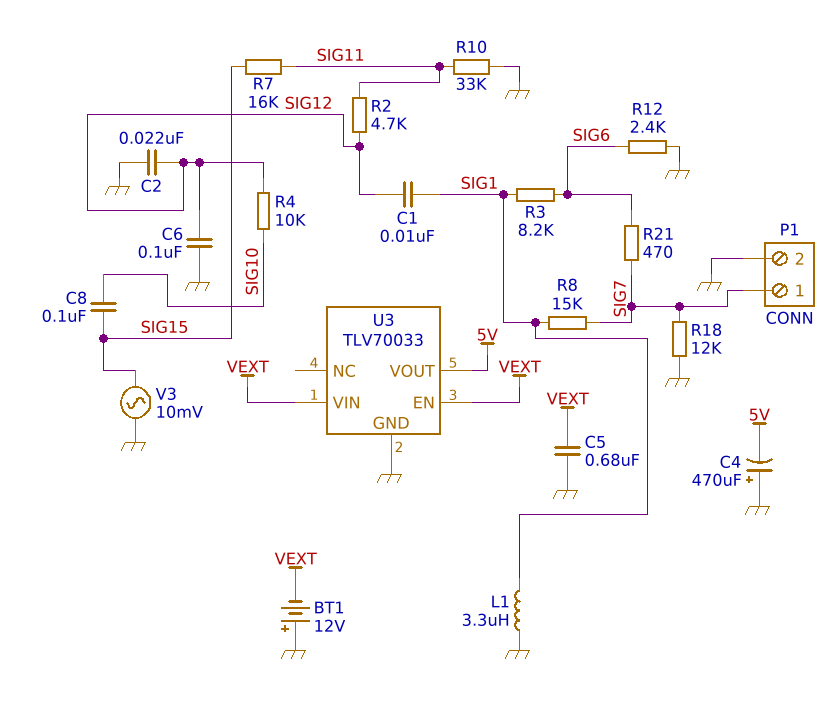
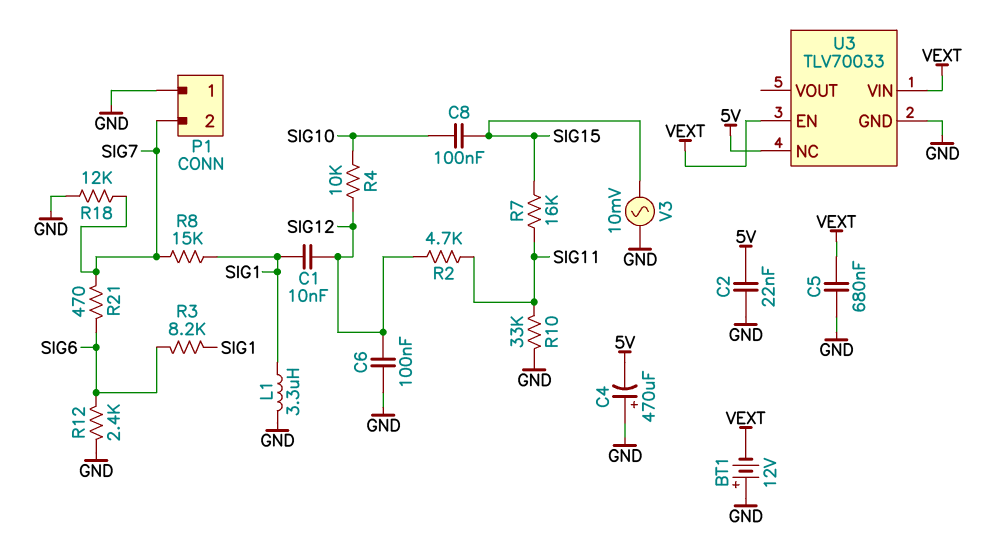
C2: 22nF (GND, SIG12) -> 22nF (5V, GND)
P1 pin 1: SIG7 -> GND
P1 pin 2: GND -> SIG7
U3 pin NC: none -> 5V
U3 pin VOUT: 5V -> none

